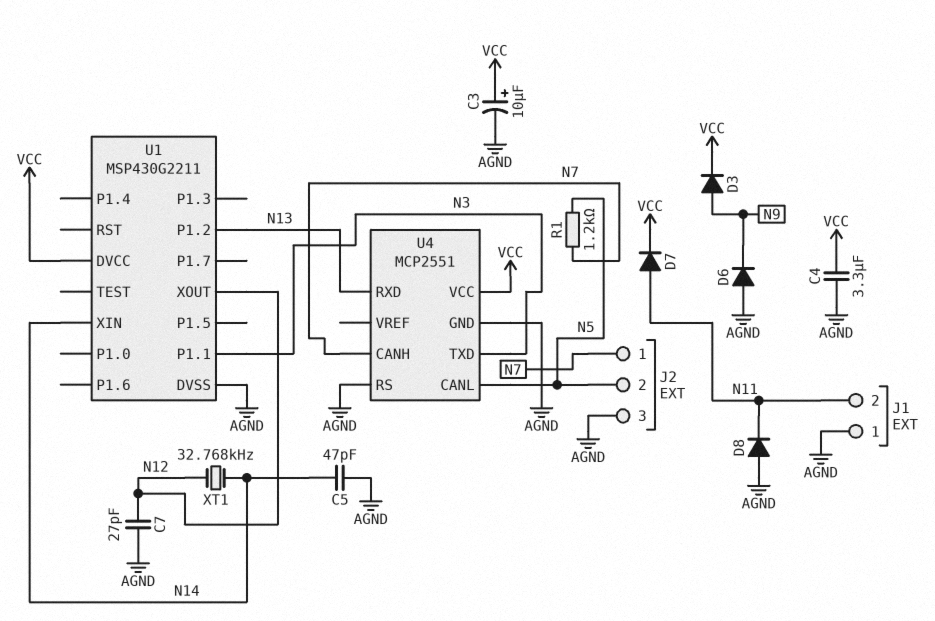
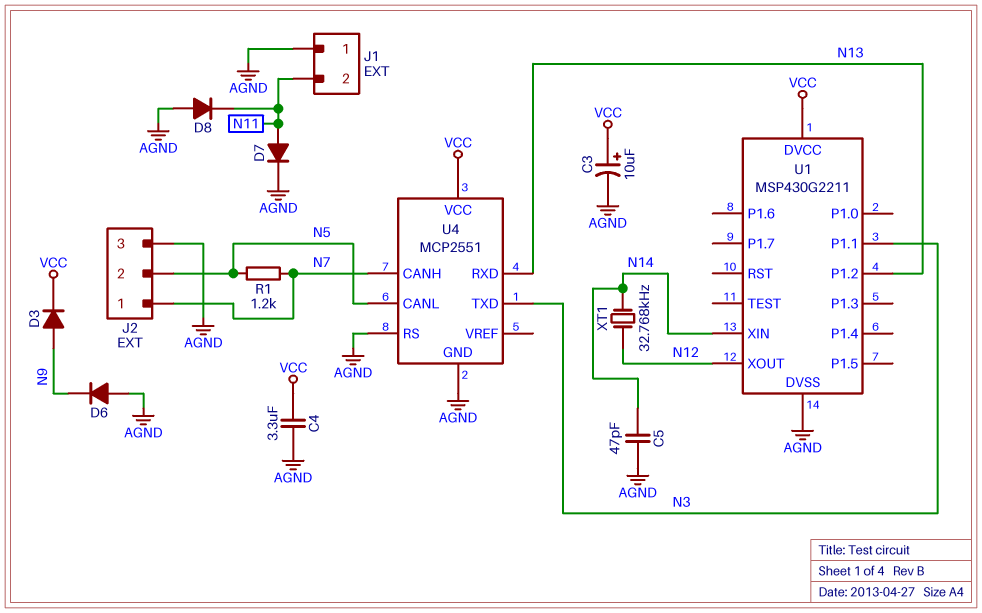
C7: 27pF (AGND, N12) -> none
D7: diode (A N11, K VCC) -> diode (A N11, K AGND)

